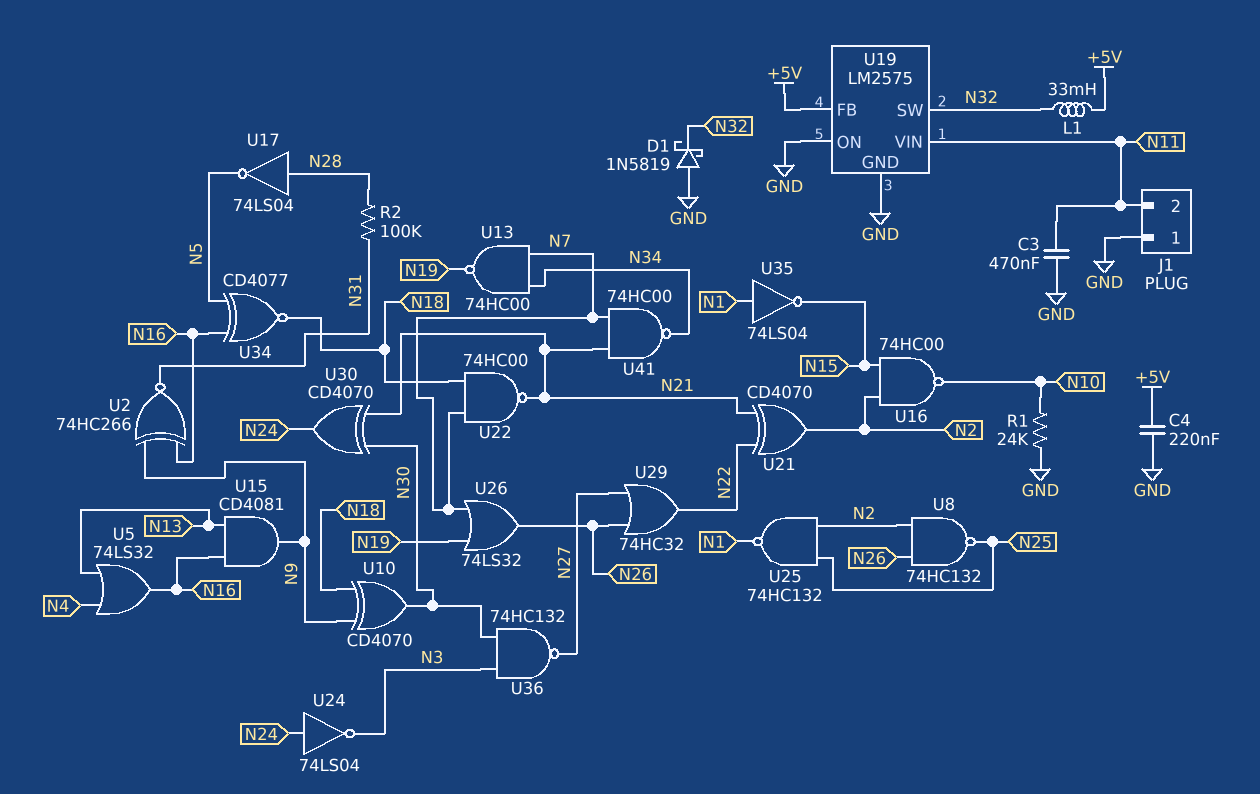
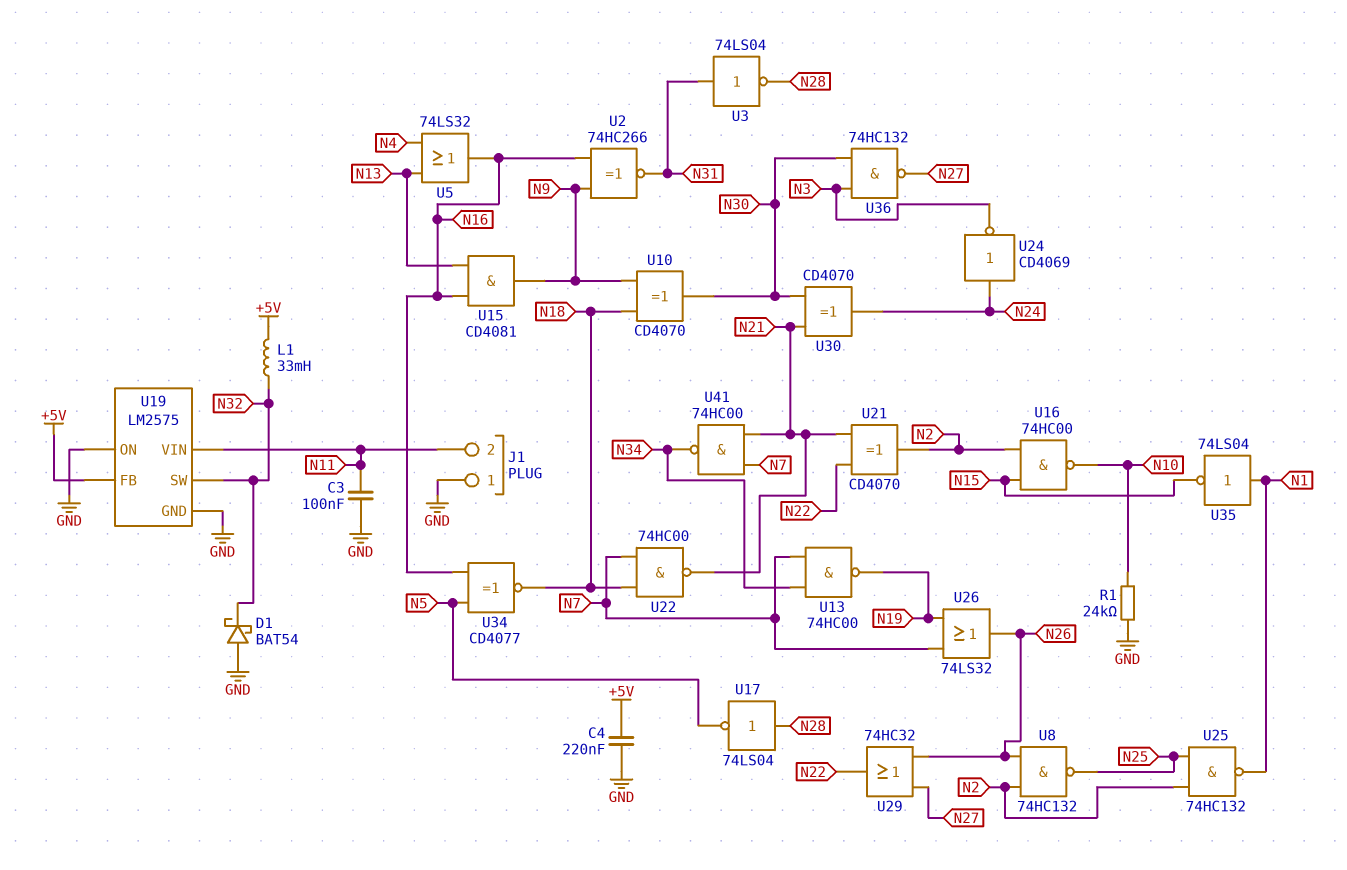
C3: 470nF (GND, N11) -> 100nF (GND, N11)
D1: schottky 1N5819 (A GND, K N32) -> schottky BAT54 (A GND, K N32)
R2: 100k (N28, N31) -> none
U3: none -> NOT 74LS04 (in N31, out N28)
U24: NOT 74LS04 (in N24, out N3) -> NOT CD4069 (in N24, out N3)

